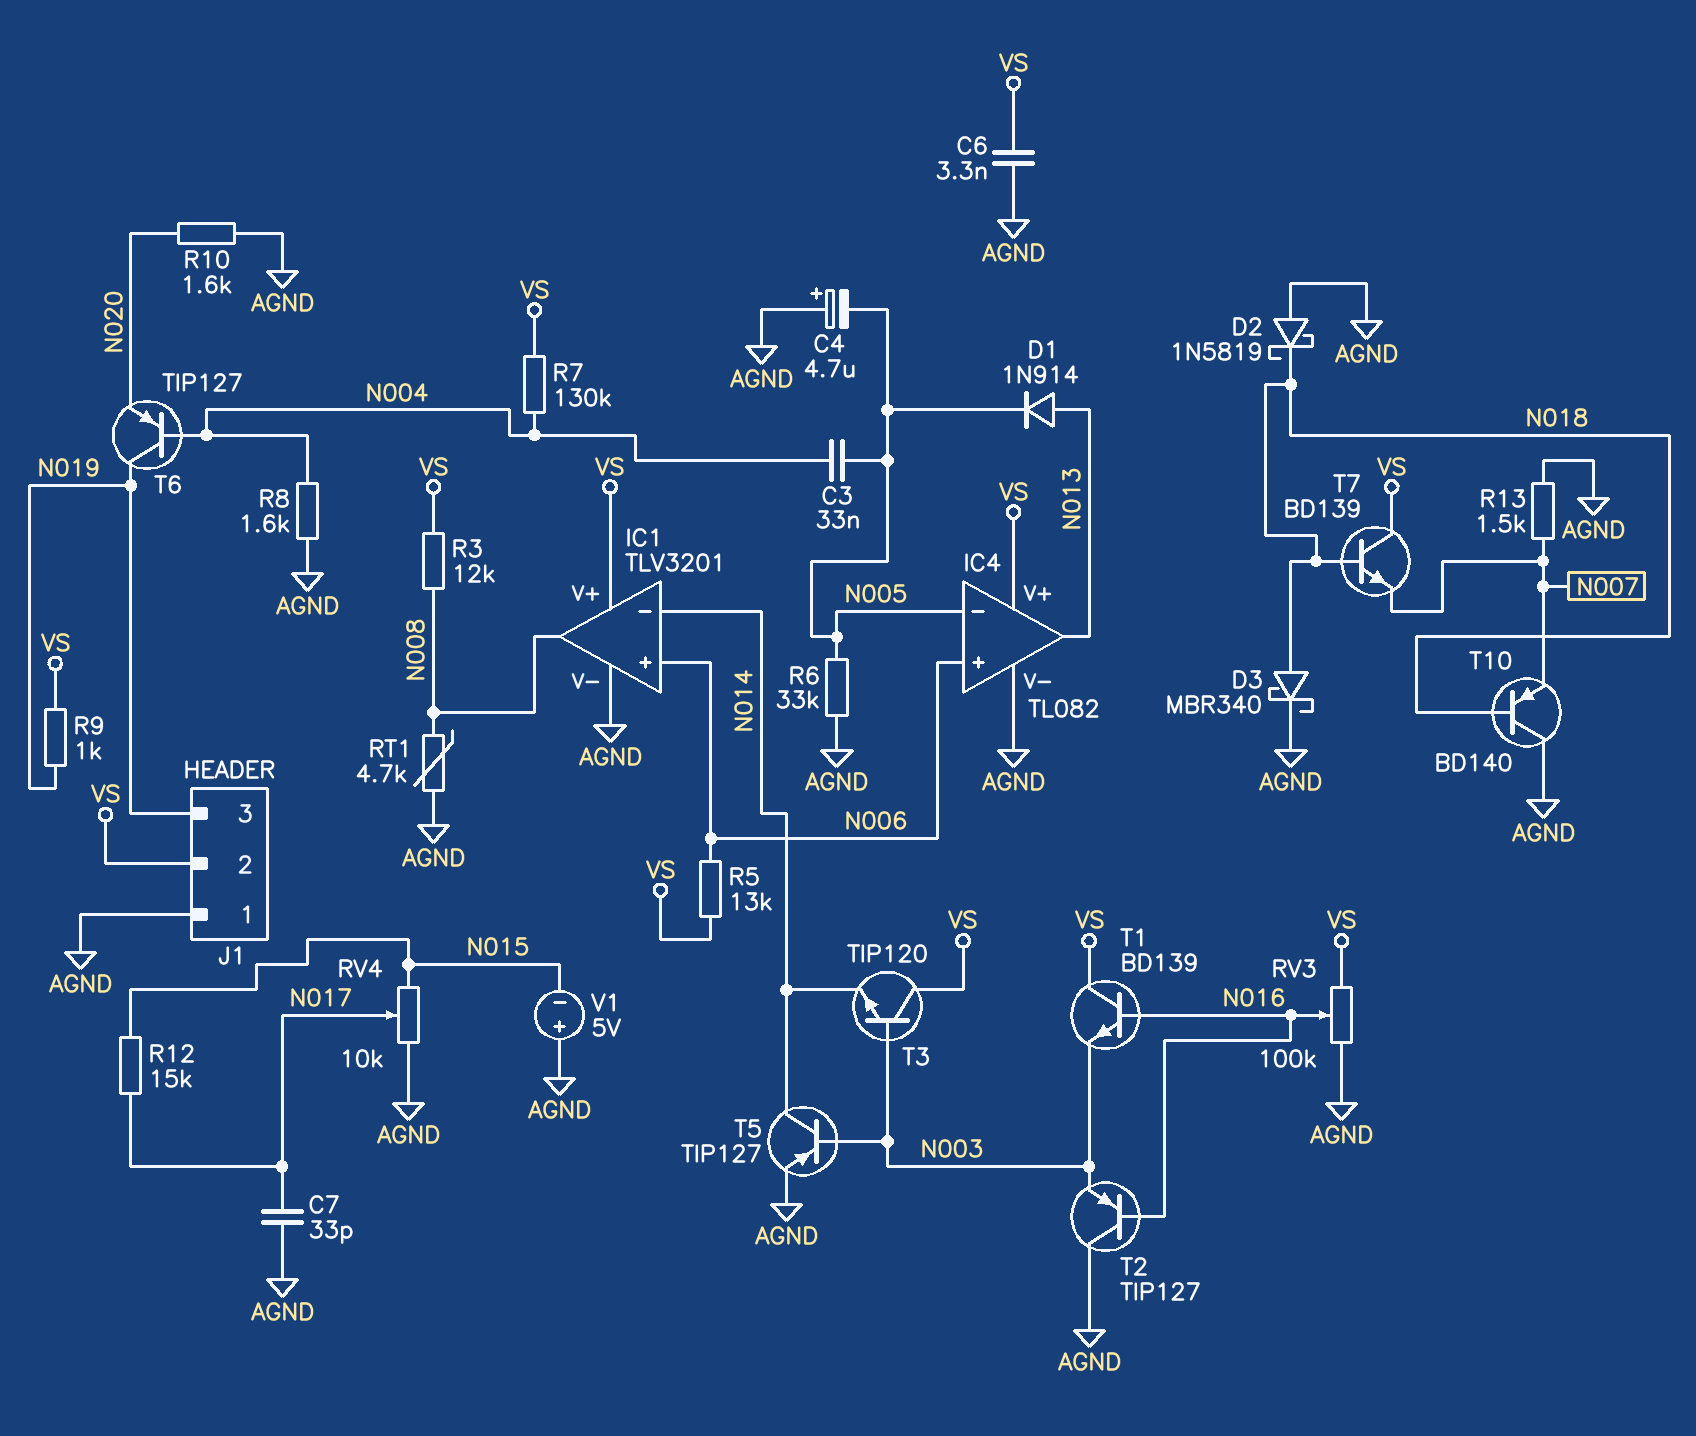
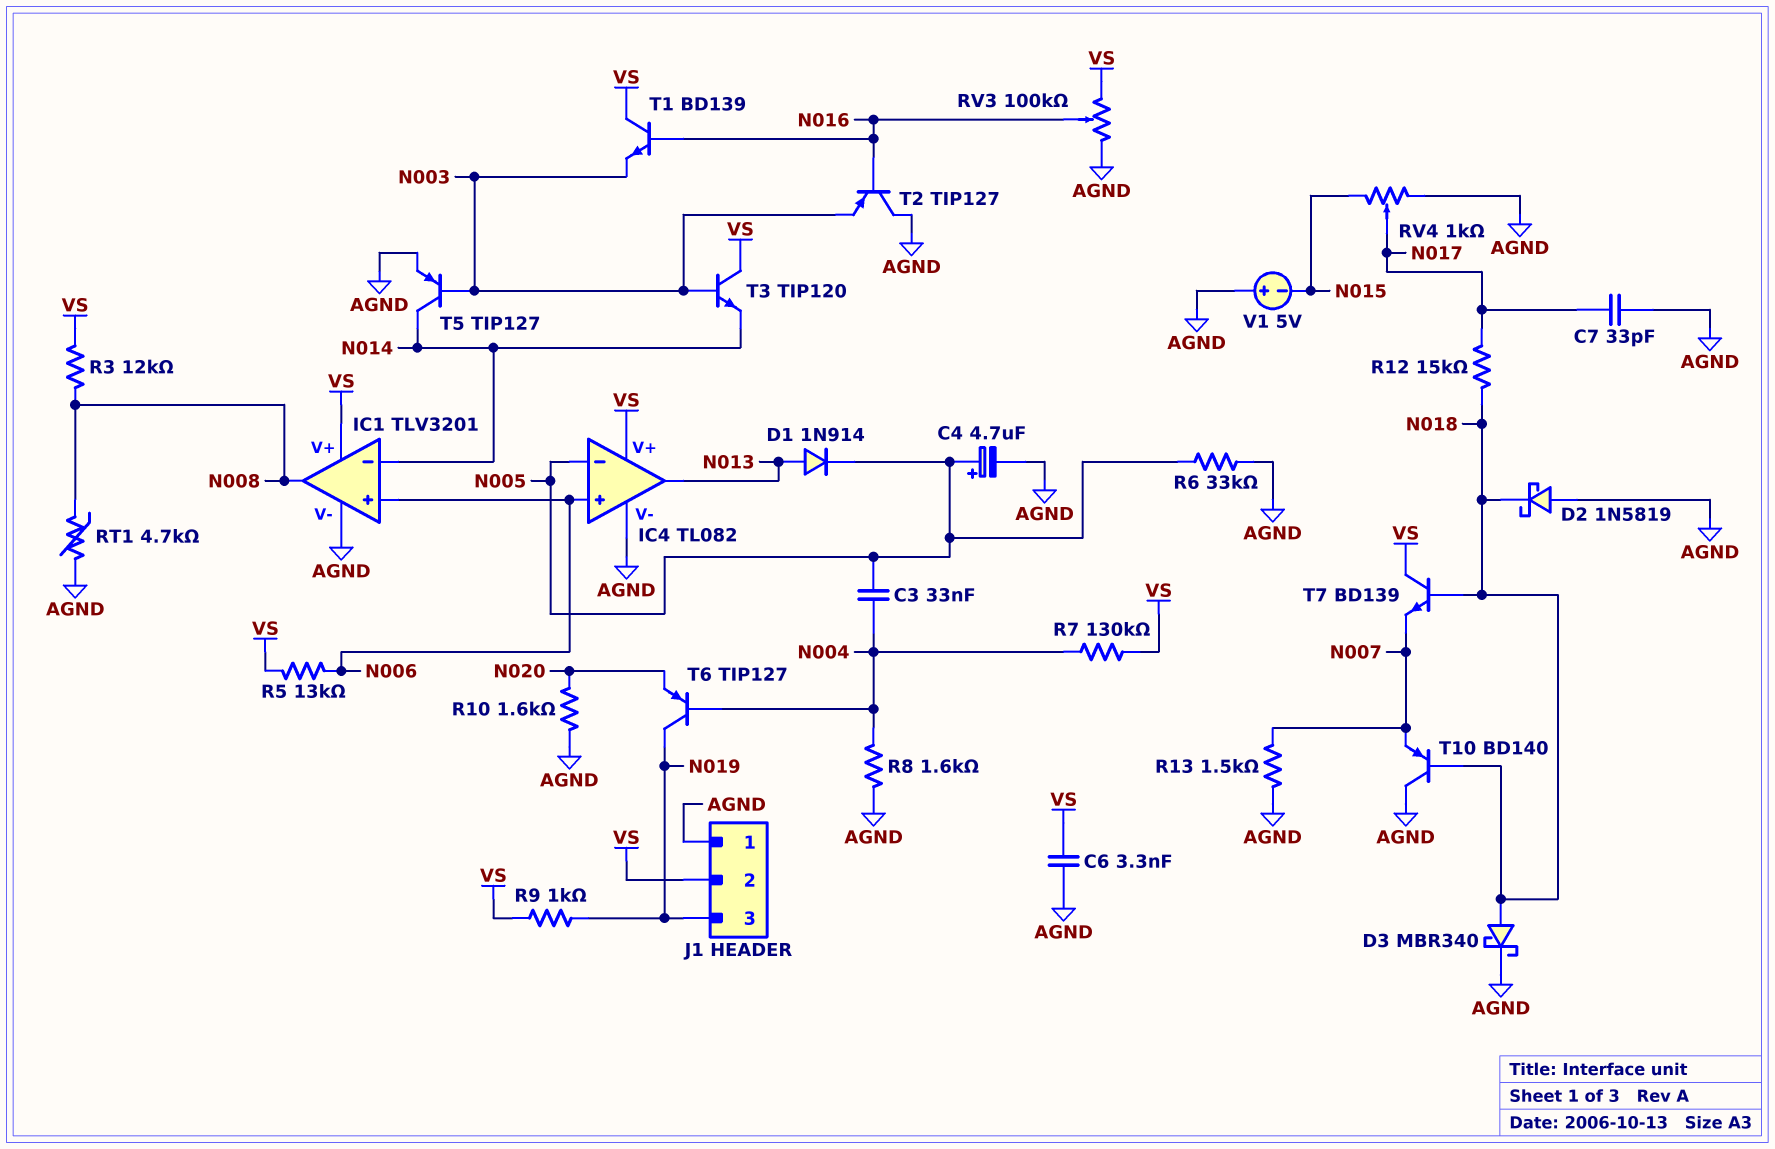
C4: 4.7uF (plus AGND, minus N005) -> 4.7uF (plus N005, minus AGND)
R12: 15k (N015, N017) -> 15k (N017, N018)
RV4: 10k (AGND, N015, wiper N017) -> 1k (AGND, N015, wiper N017)

